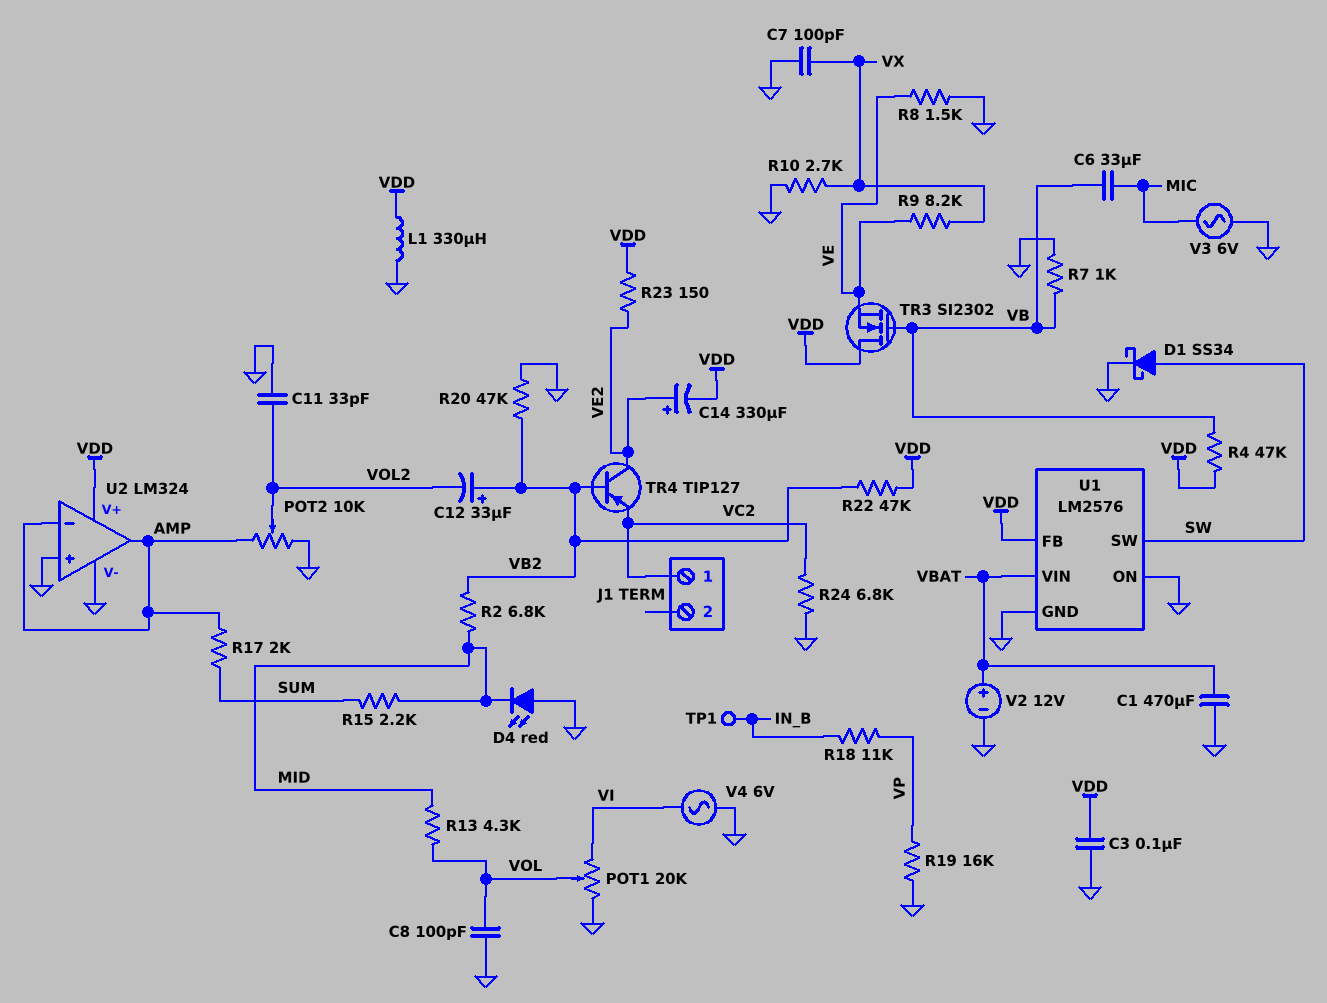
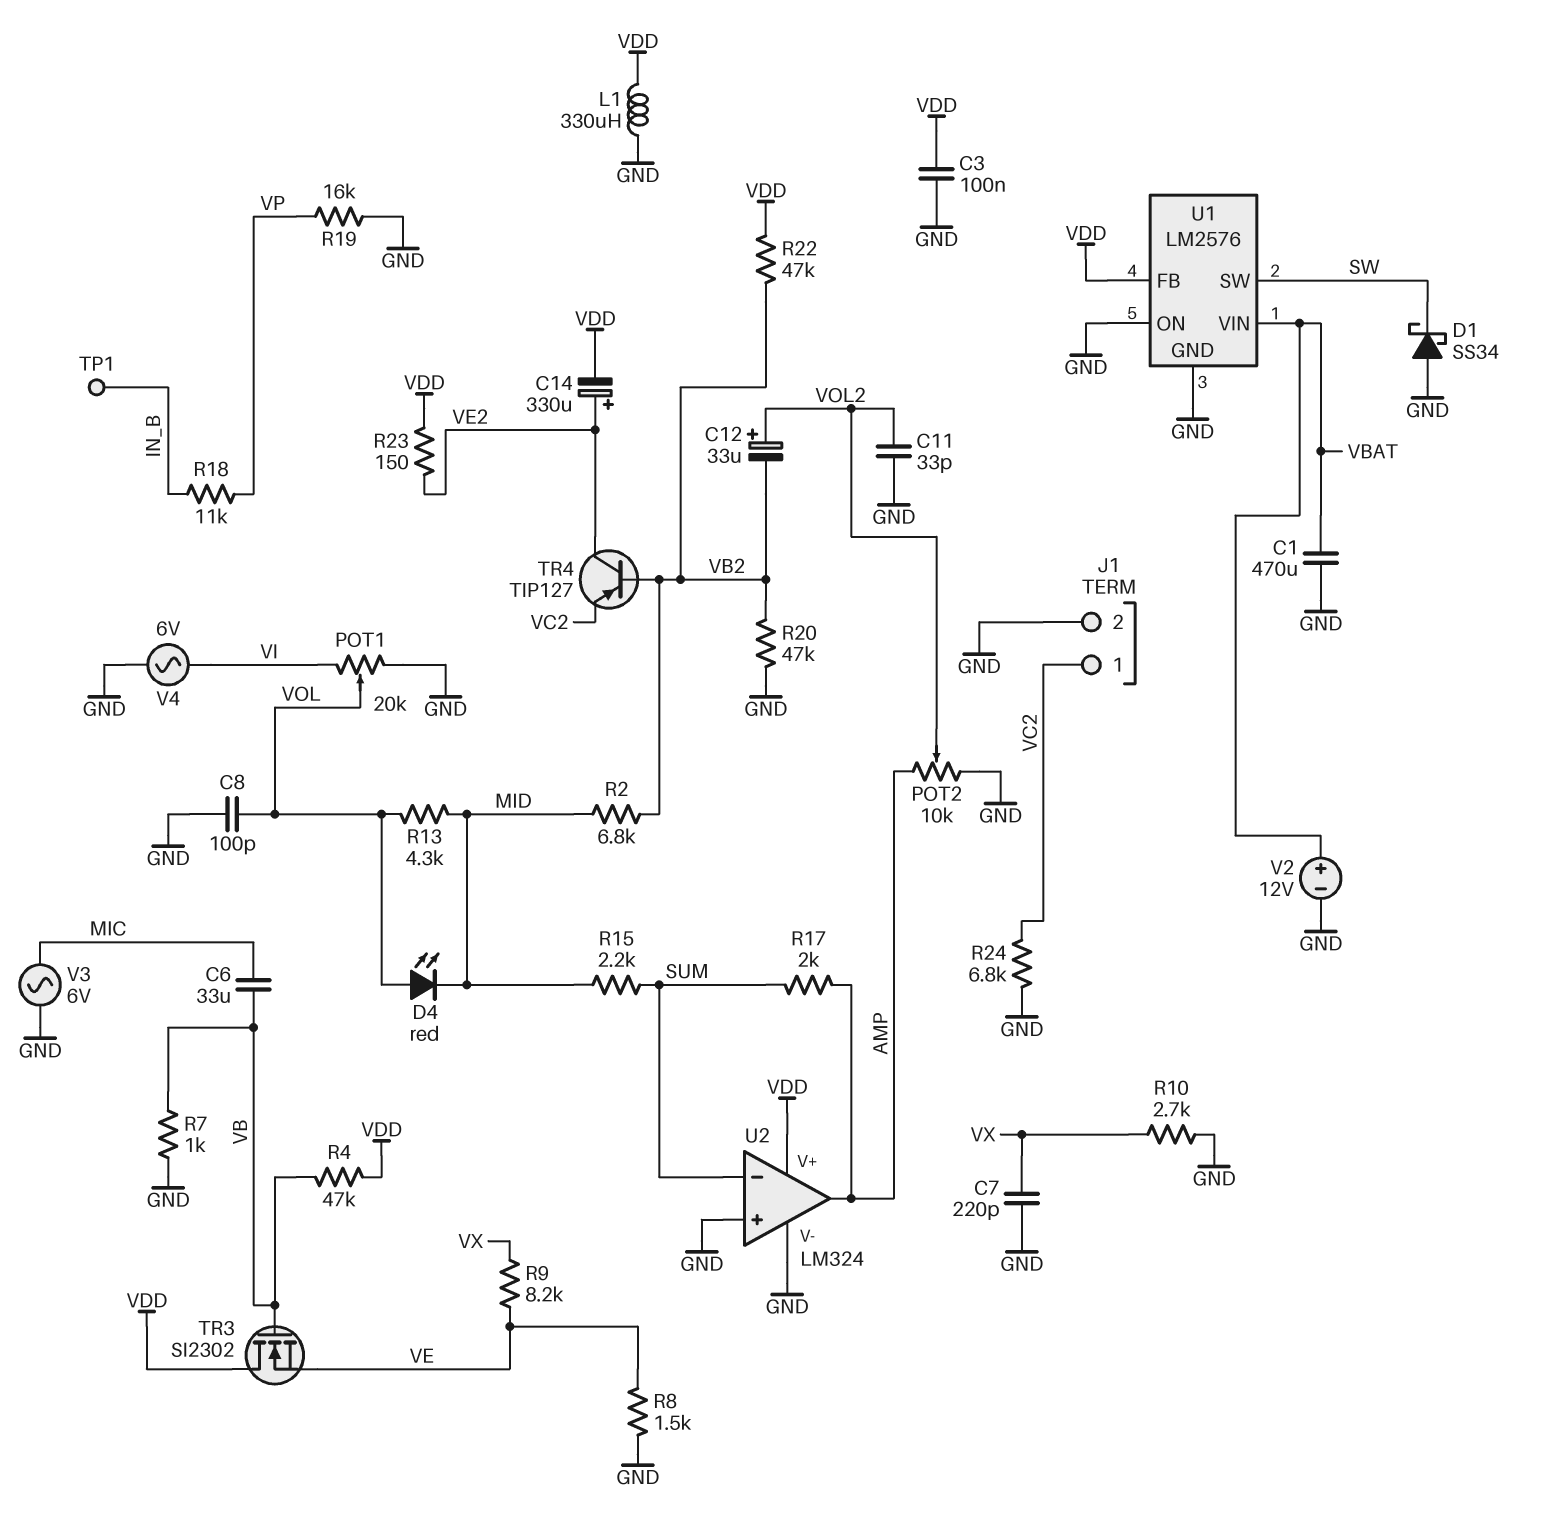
C7: 100pF (GND, VX) -> 220pF (GND, VX)
C12: 33uF (plus VB2, minus VOL2) -> 33uF (plus VOL2, minus VB2)
D1: schottky SS34 (A SW, K GND) -> schottky SS34 (A GND, K SW)
D4: LED red (A GND, K MID) -> LED red (A VOL, K MID)
J1 pin 2: none -> GND
U2 pin in-: AMP -> SUM

